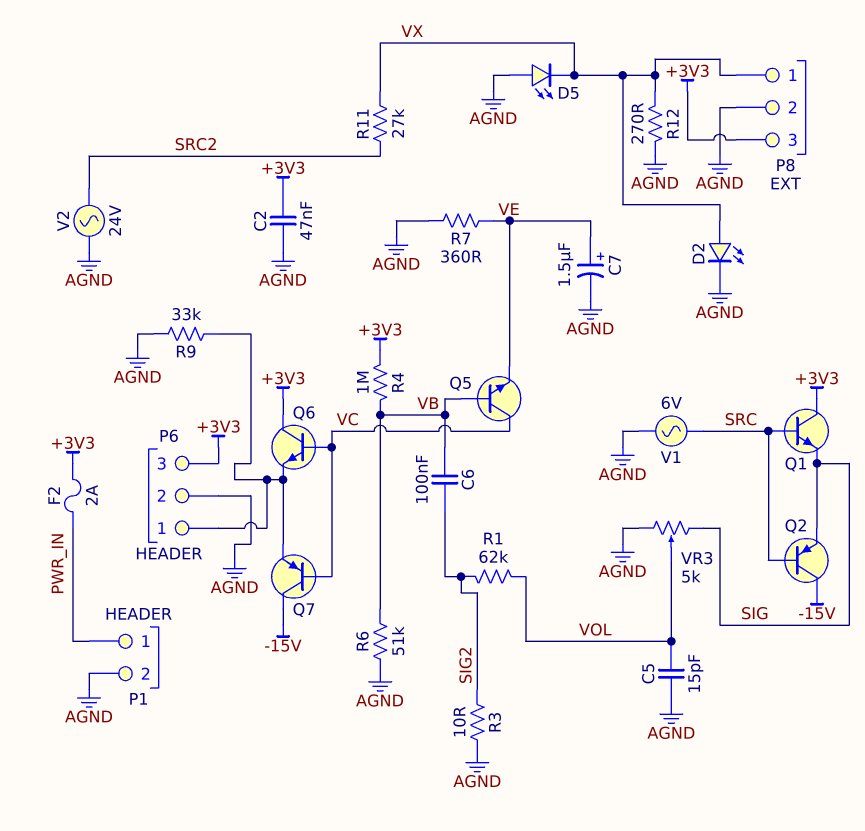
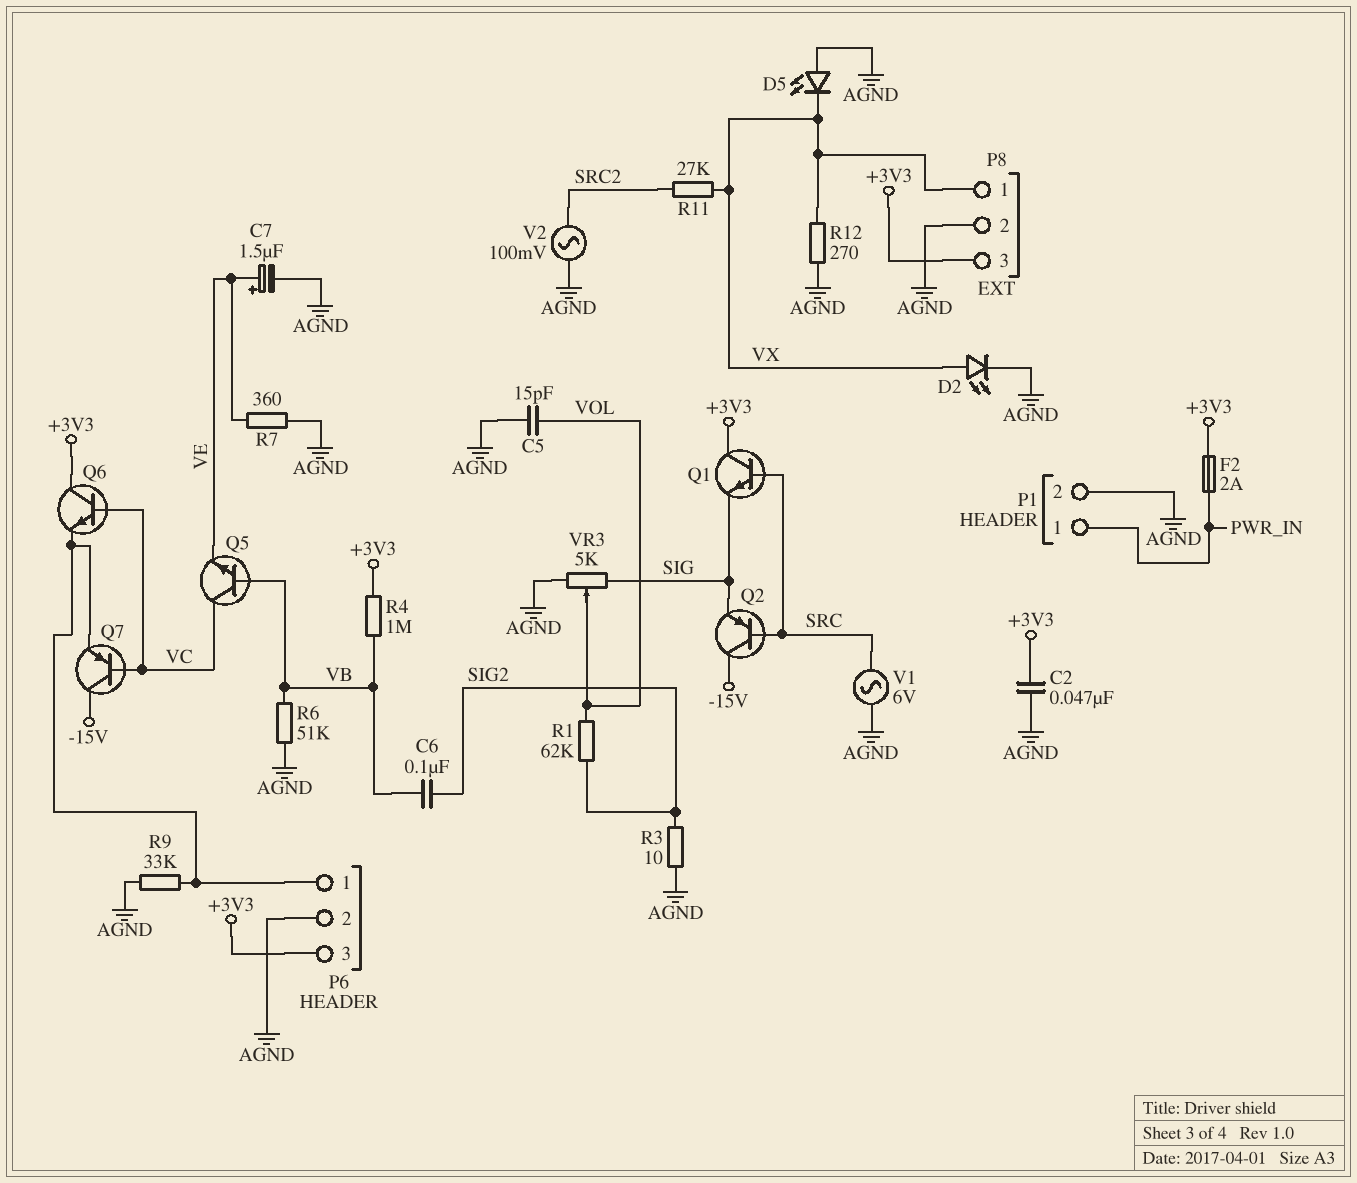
V2: AC 24V (AGND, SRC2) -> AC 100mV (AGND, SRC2)

